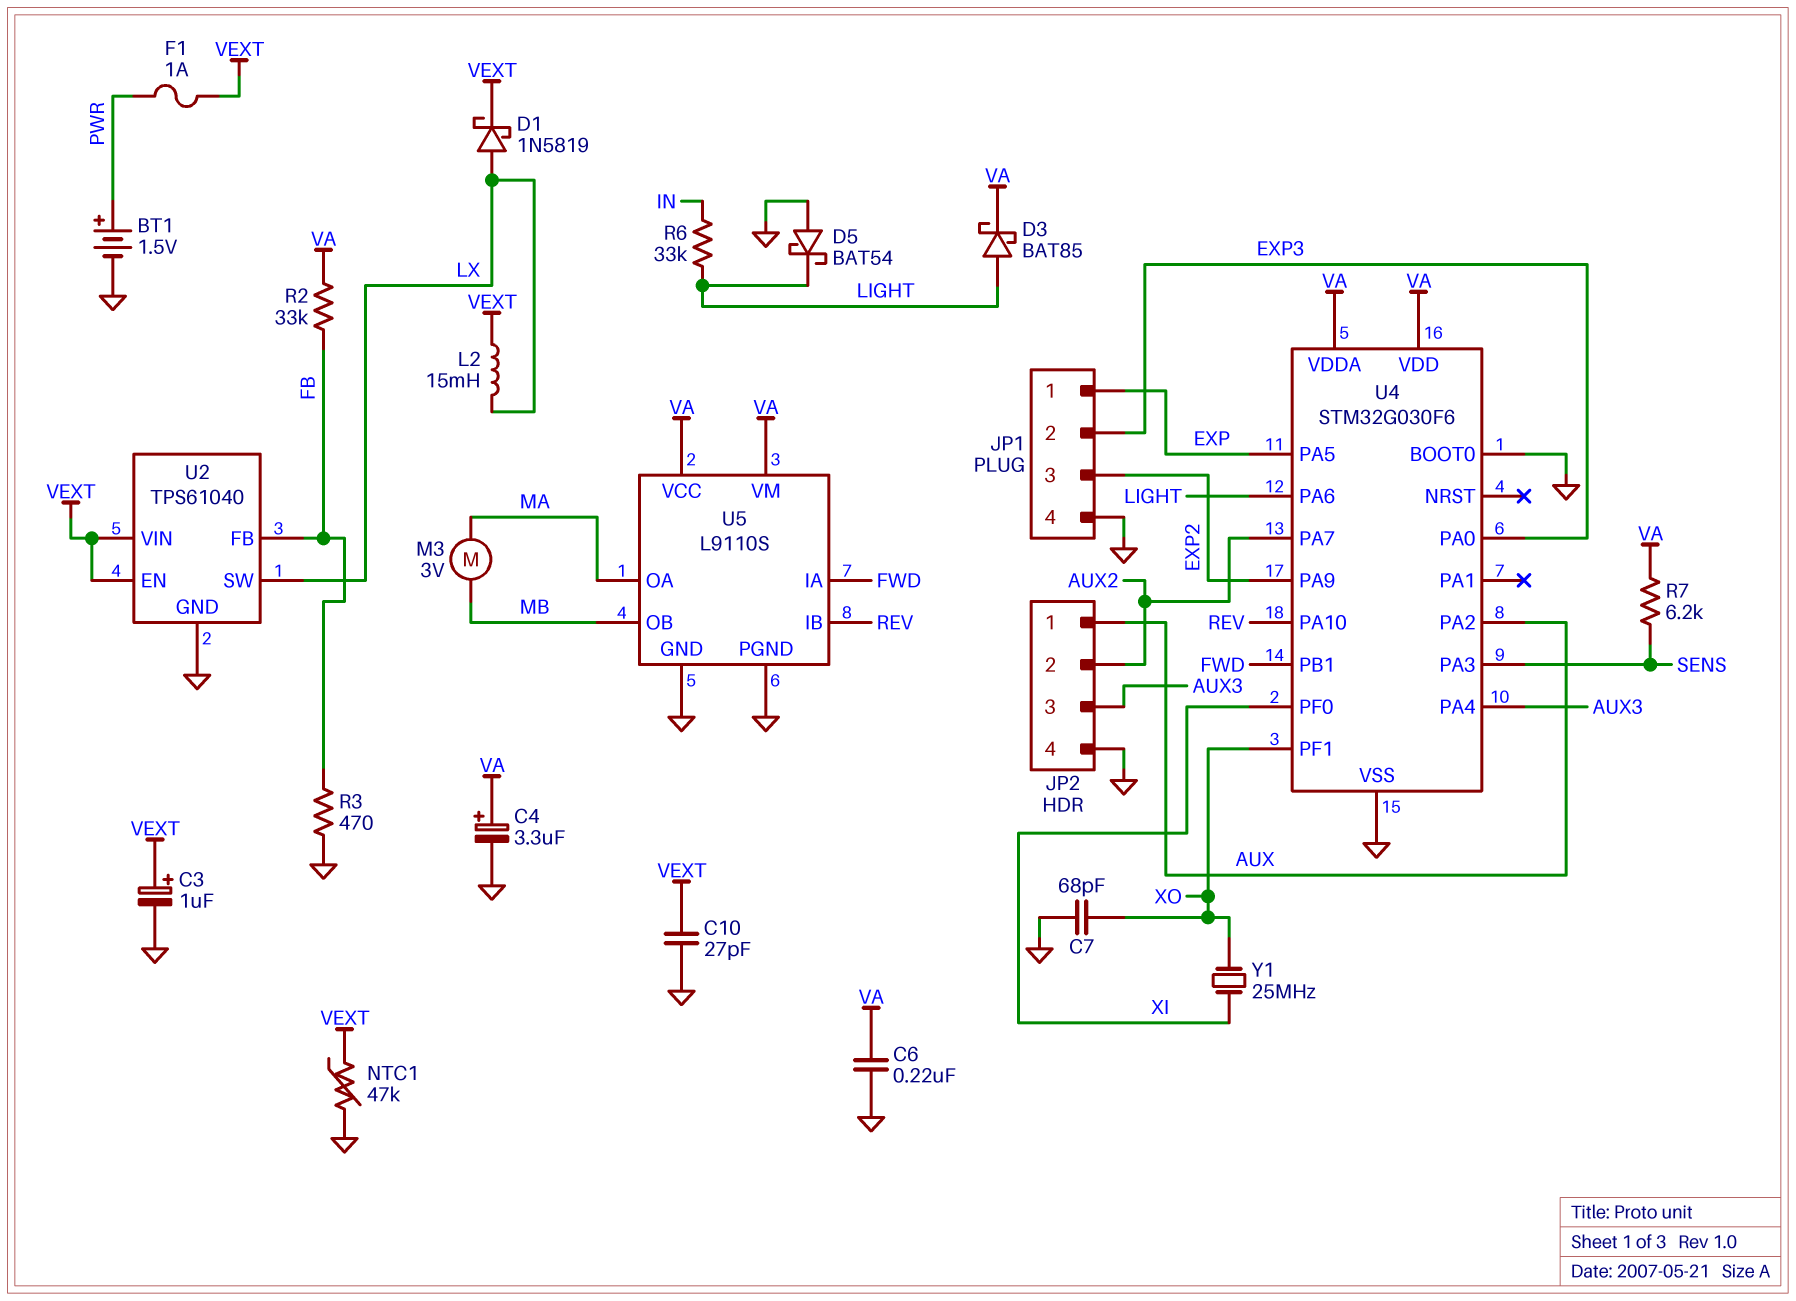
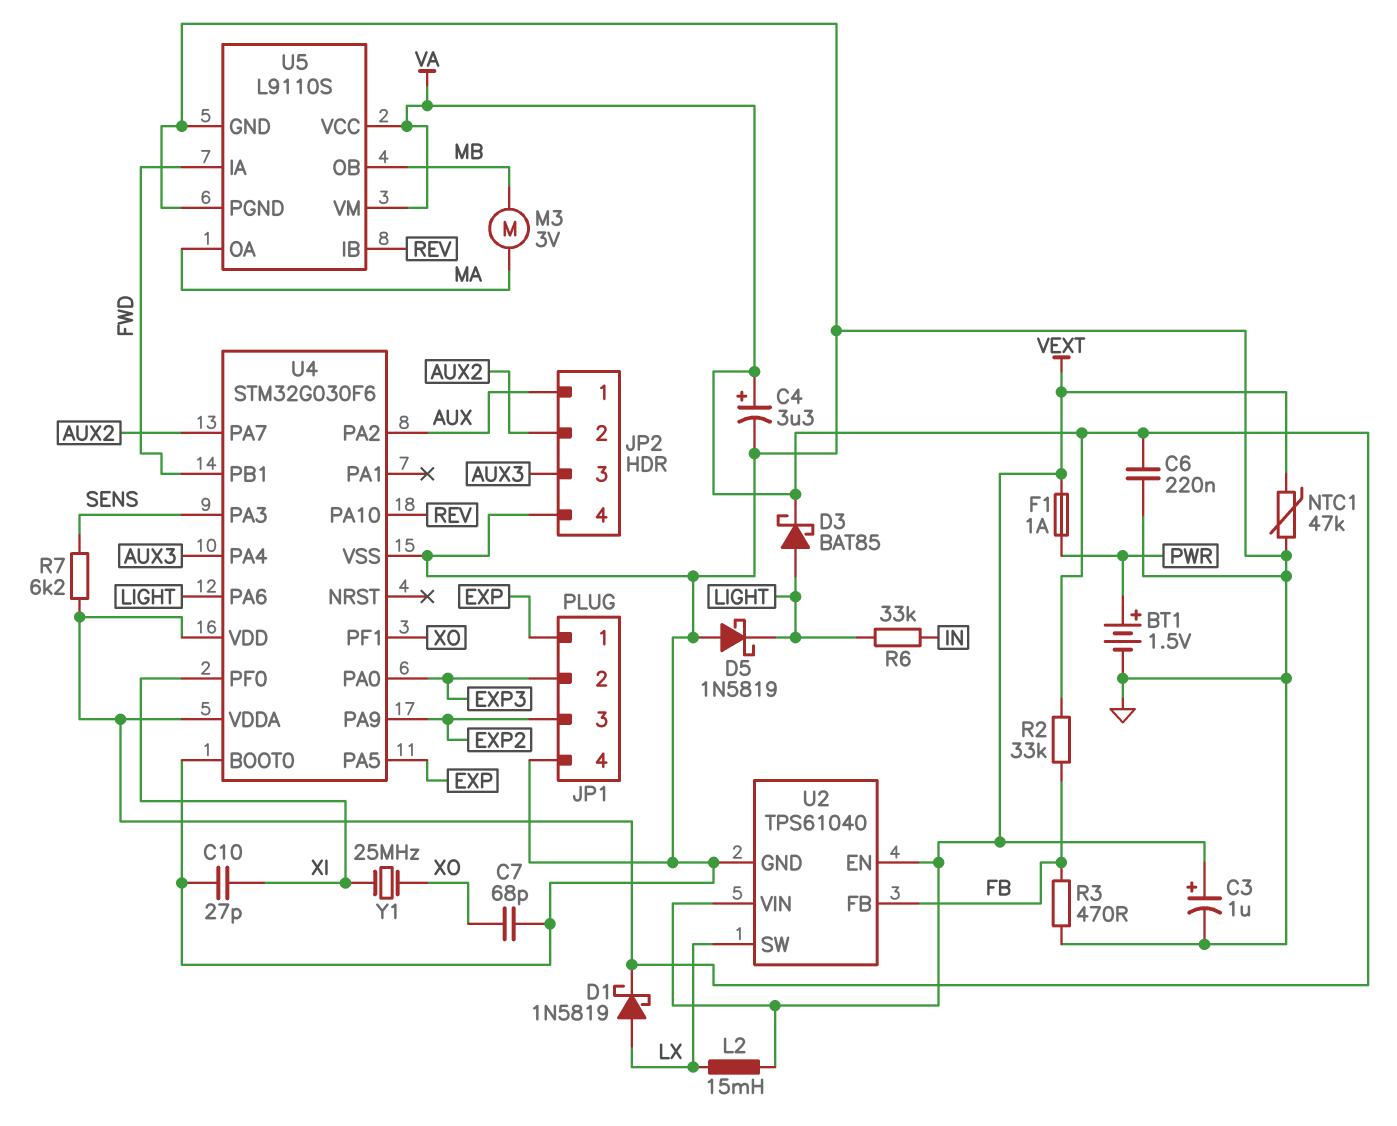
C10: 27pF (GND, VEXT) -> 27pF (GND, XI)
D1: schottky 1N5819 (A LX, K VEXT) -> schottky 1N5819 (A LX, K VA)
D5: schottky BAT54 (A GND, K LIGHT) -> schottky 1N5819 (A GND, K LIGHT)

